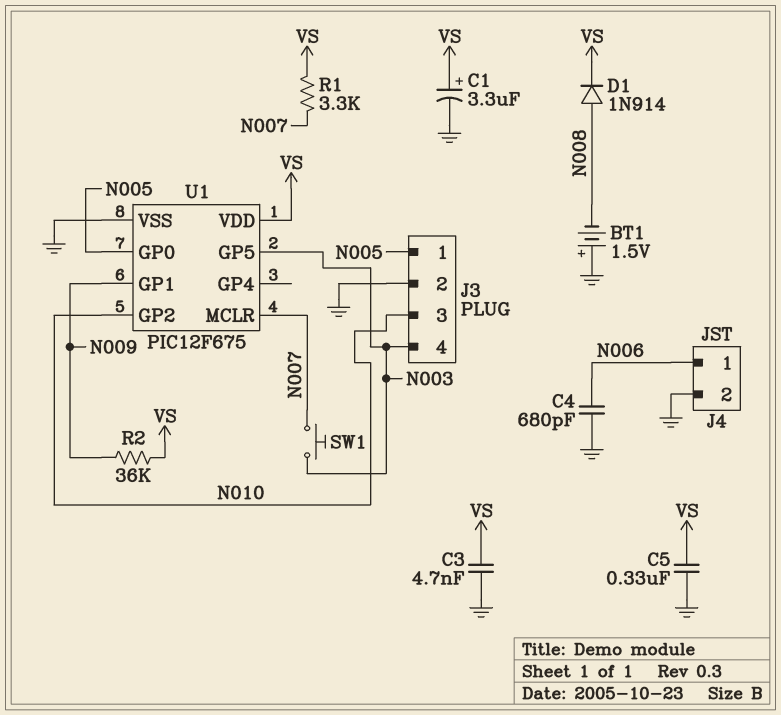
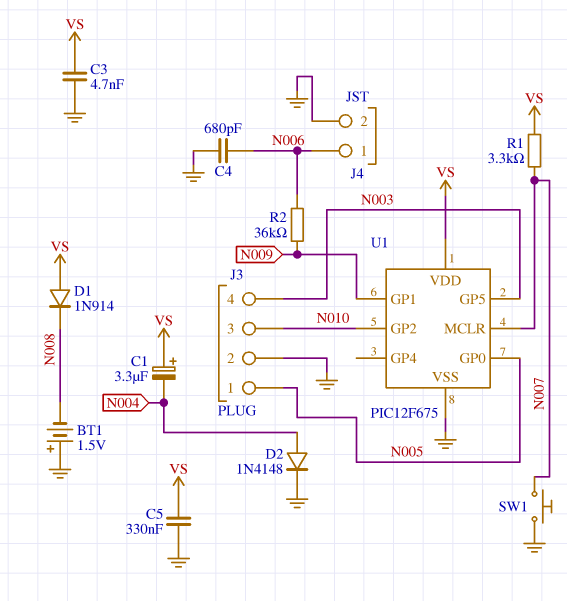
C1: 3.3uF (plus VS, minus GND) -> 3.3uF (plus VS, minus N004)
D1: diode 1N914 (A N008, K VS) -> diode 1N914 (A VS, K N008)
D2: none -> diode 1N4148 (A N004, K GND)
R2: 36k (N009, VS) -> 36k (N006, N009)
SW1: button (N003, N007) -> button (GND, N007)

